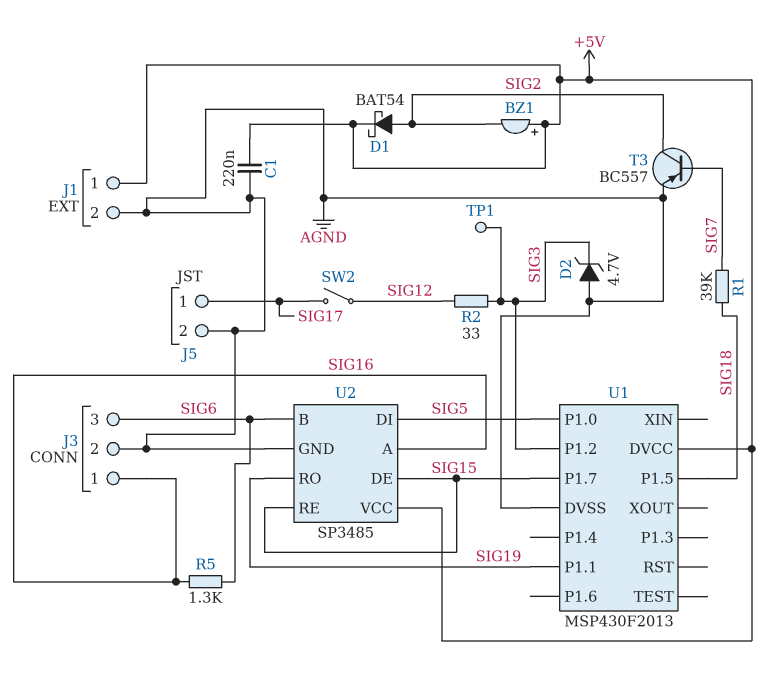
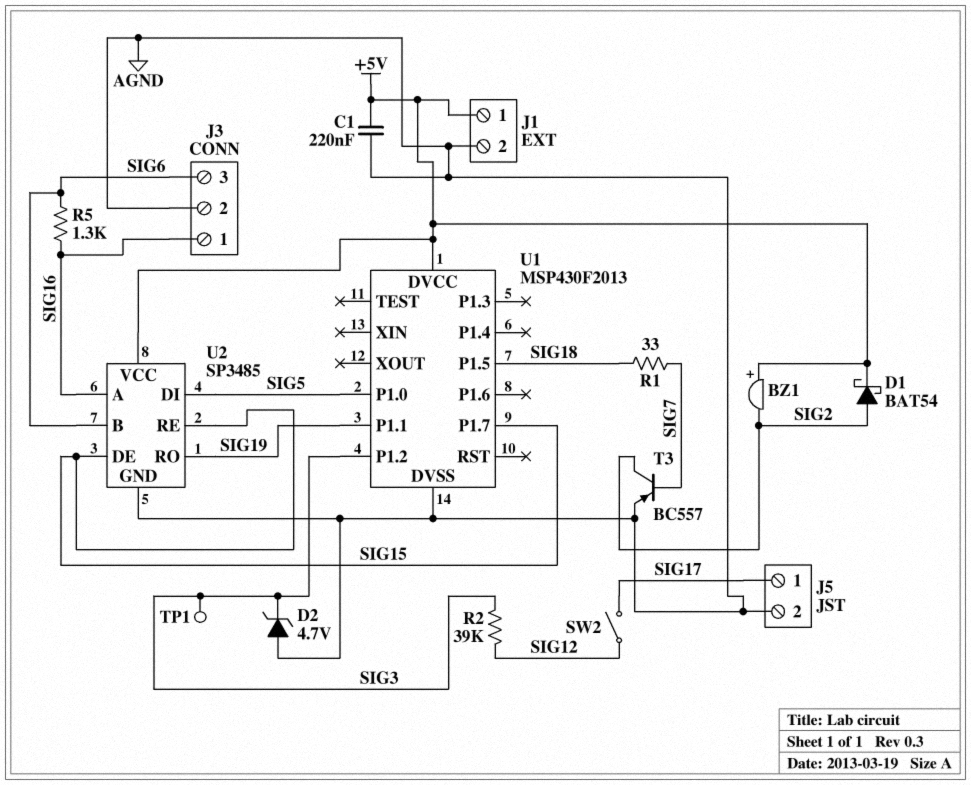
R1: 39k (SIG7, SIG18) -> 33 (SIG7, SIG18)
R2: 33 (SIG3, SIG12) -> 39k (SIG3, SIG12)

